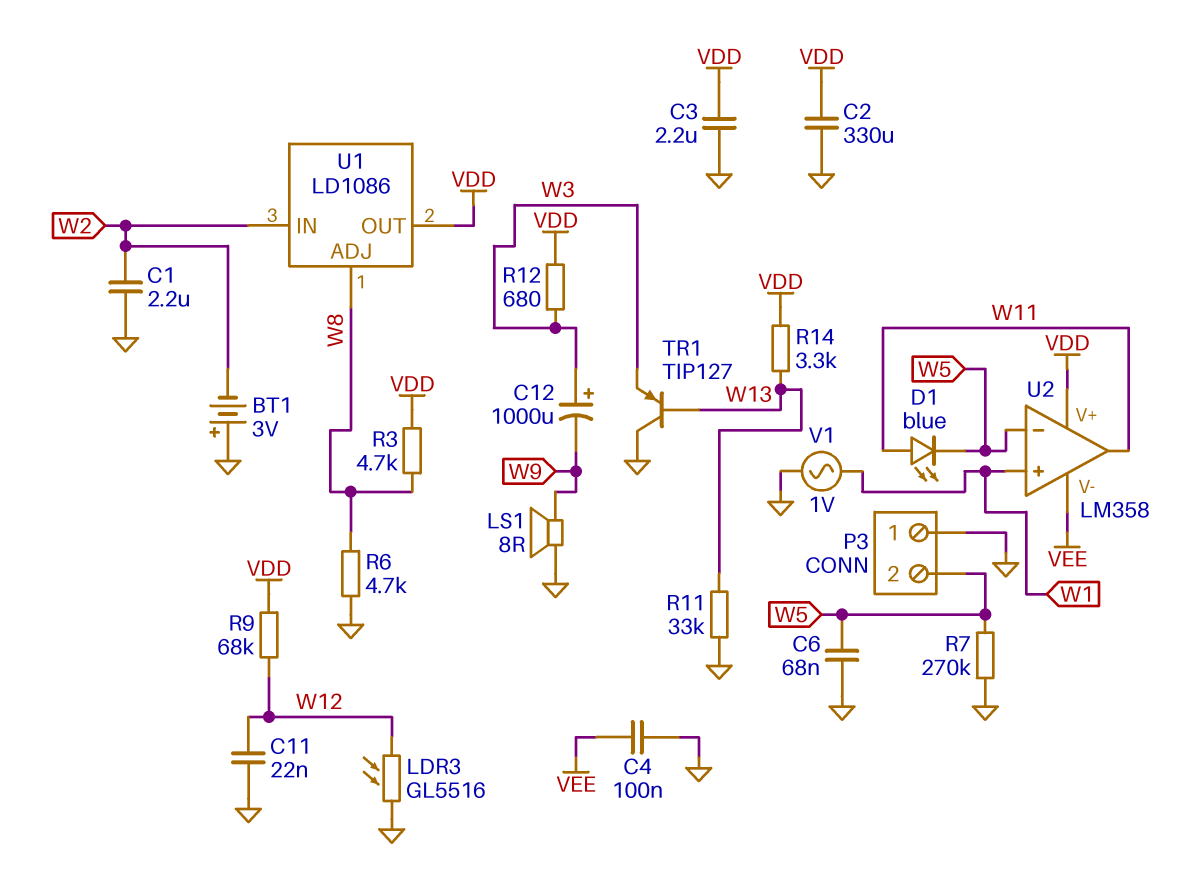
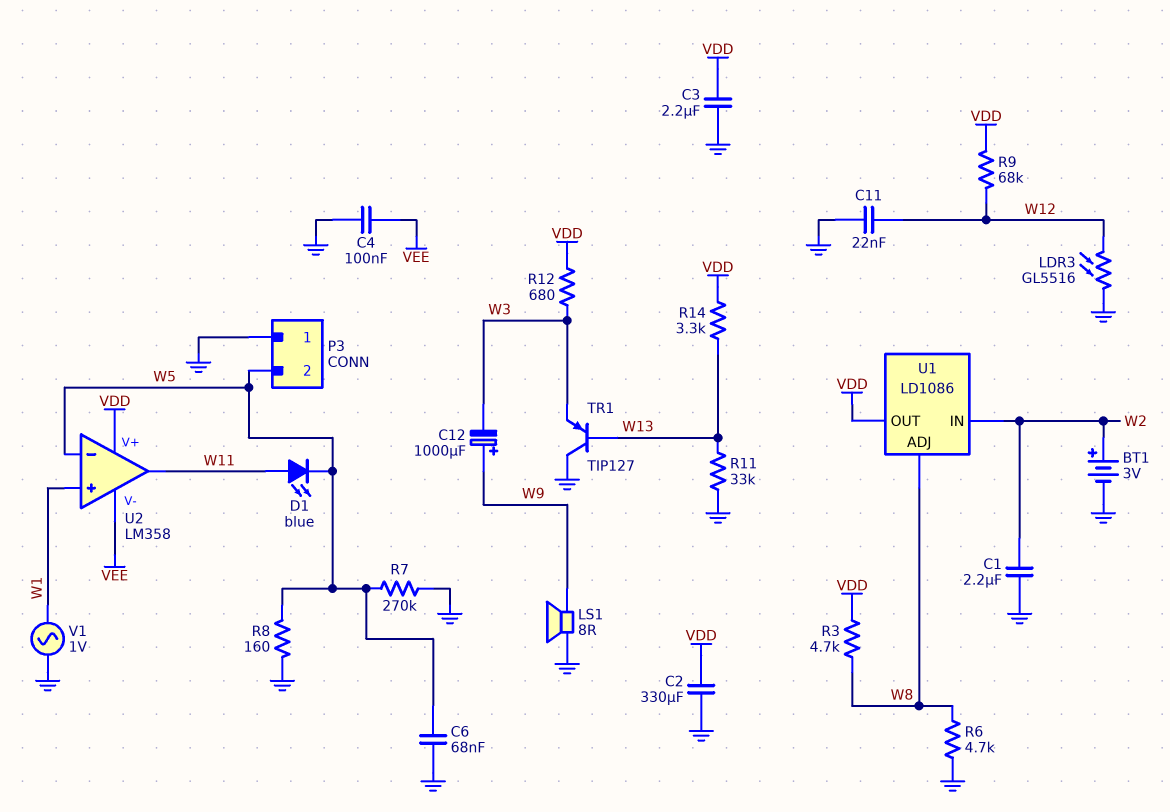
BT1: 3V (plus GND, minus W2) -> 3V (plus W2, minus GND)
C12: 1000uF (plus W3, minus W9) -> 1000uF (plus W9, minus W3)
R8: none -> 160 (GND, W5)

